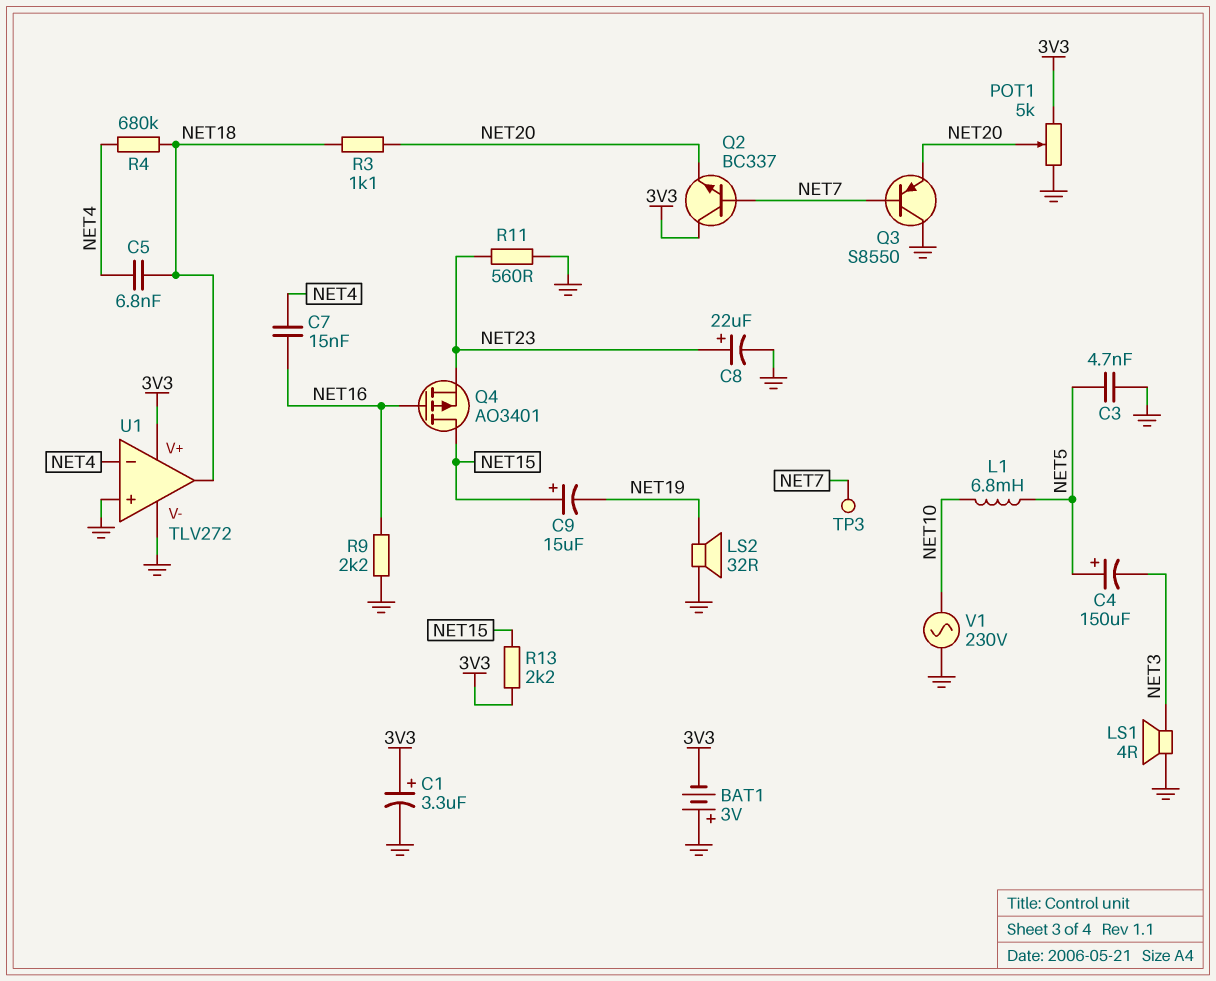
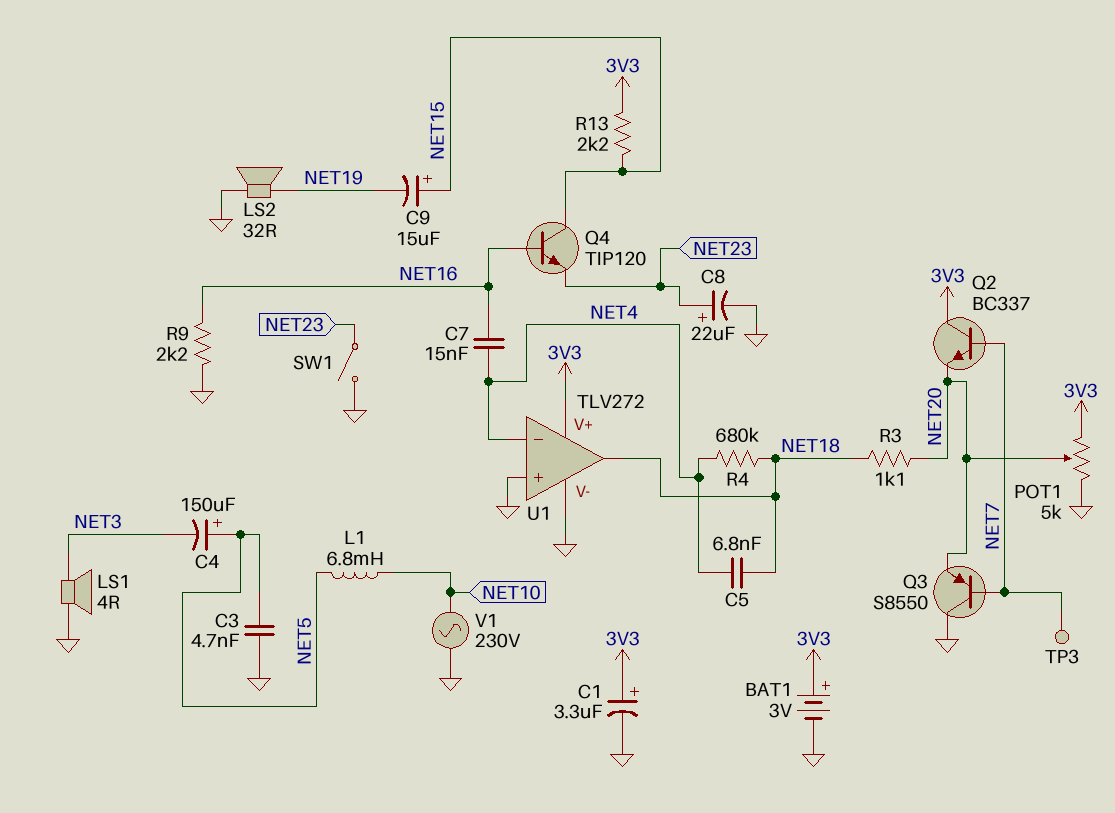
BAT1: 3V (plus GND, minus 3V3) -> 3V (plus 3V3, minus GND)
Q4: PMOS AO3401 (G NET16, D NET15, S NET23) -> NPN TIP120 (B NET16, C NET15, E NET23)
R11: 560 (GND, NET23) -> none
SW1: none -> switch (GND, NET23)

